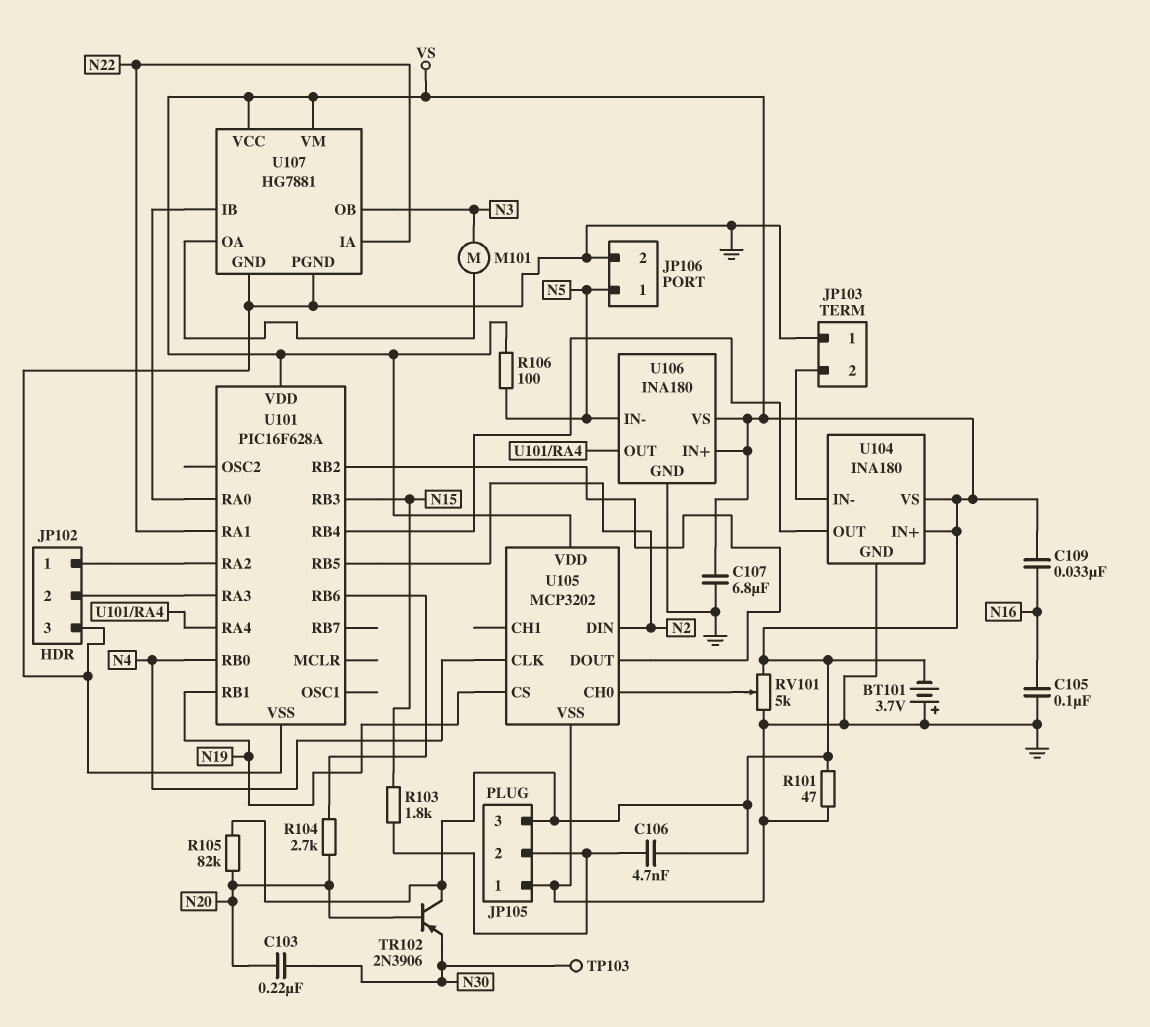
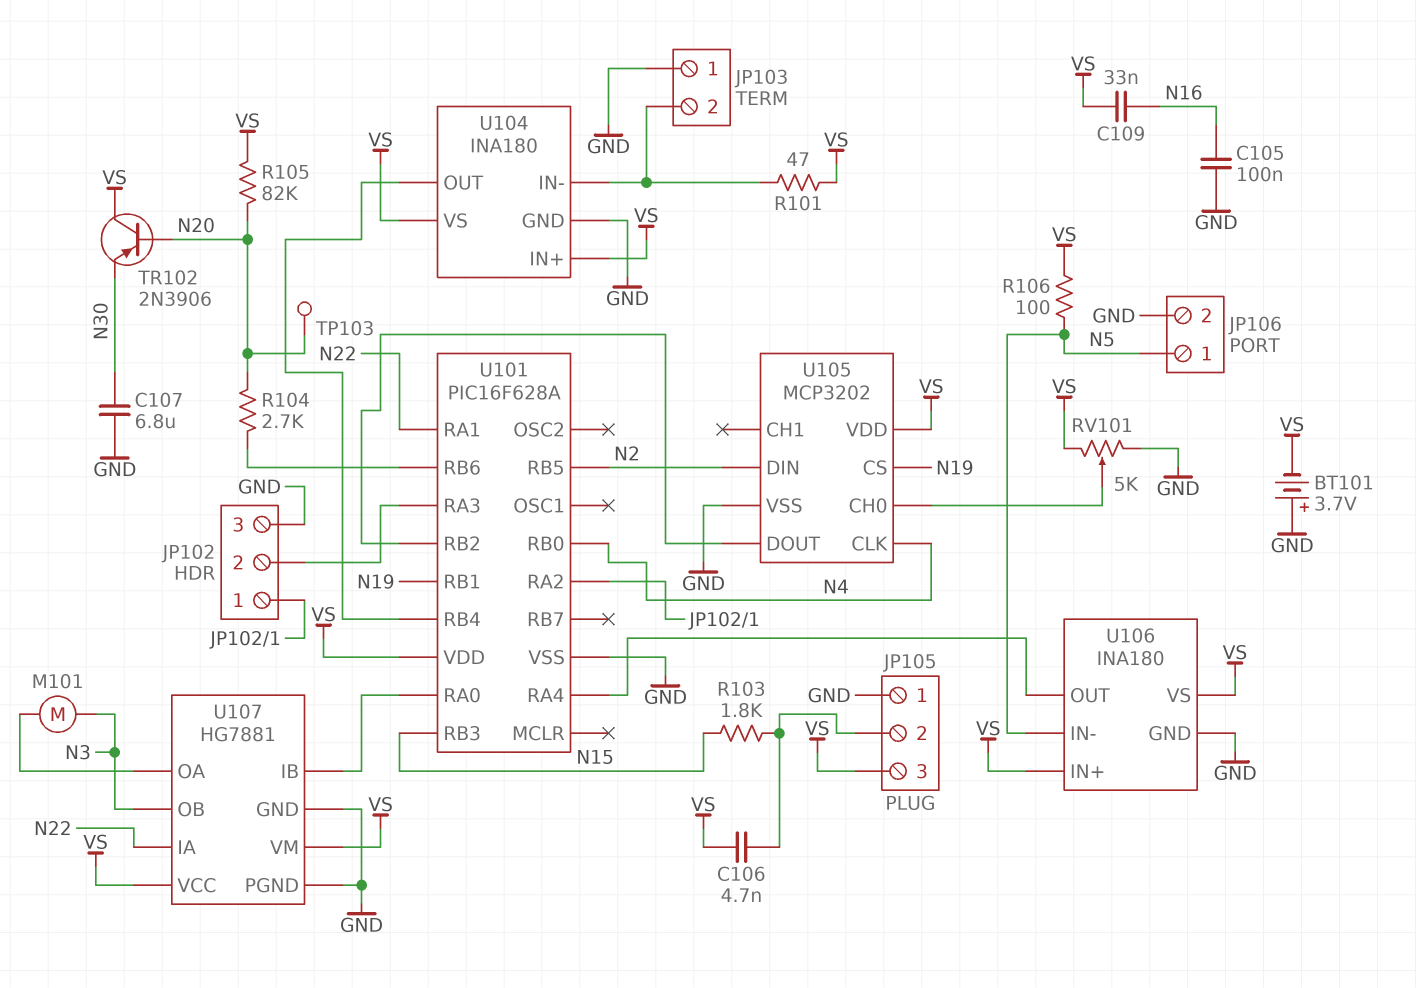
C103: 220nF (N20, N30) -> none
C107: 6.8uF (GND, VS) -> 6.8uF (GND, N30)
R101: 47 (GND, VS) -> 47 (JP103/2, VS)
TP103: test point (N30) -> test point (N20)

